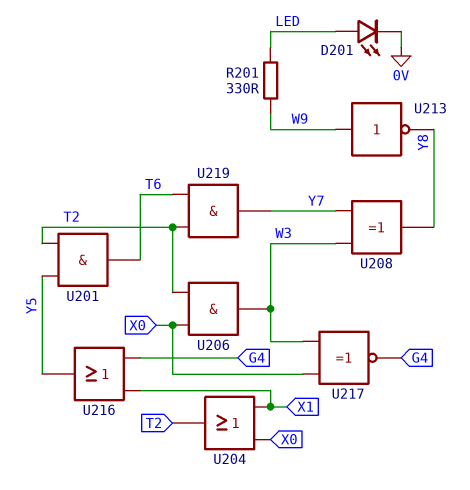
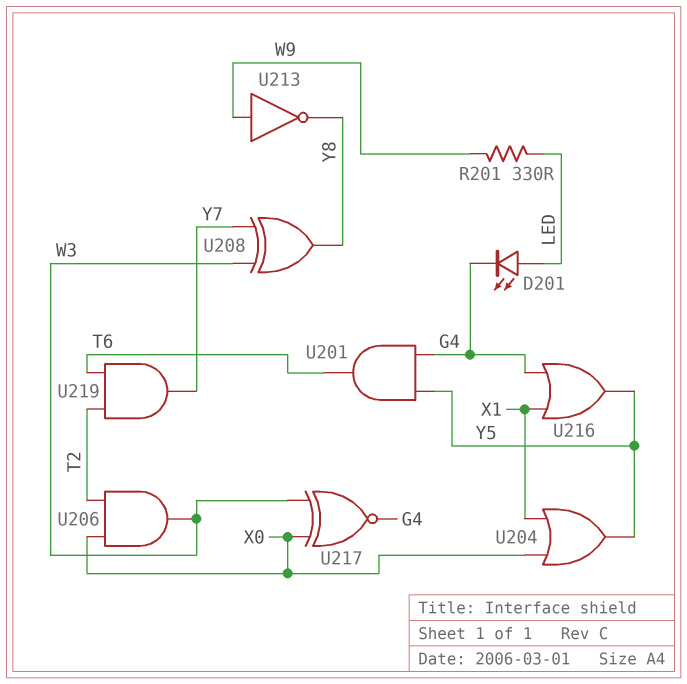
D201: LED (A LED, K 0V) -> LED (A LED, K G4)
U201: AND (in T2, in Y5, out T6) -> AND (in G4, in Y5, out T6)
U204: OR (in X0, in X1, out T2) -> OR (in X0, in X1, out Y5)

